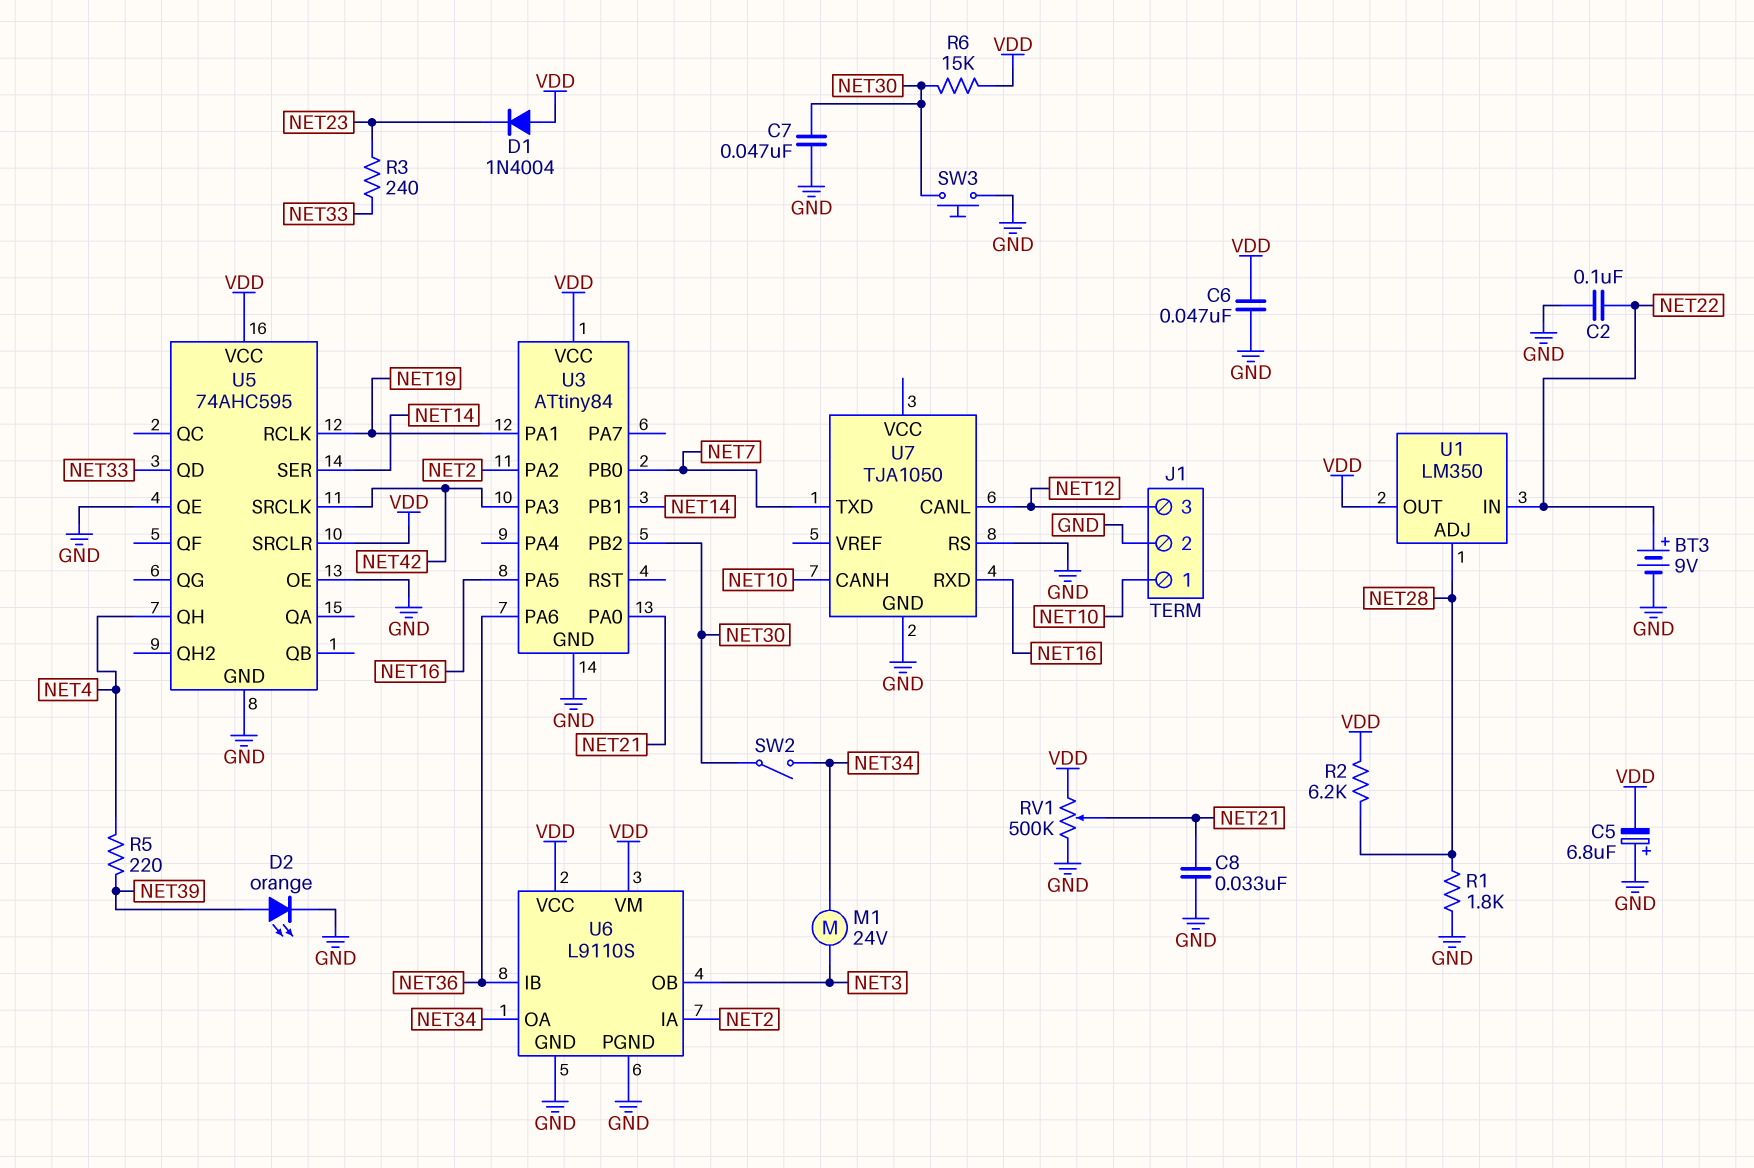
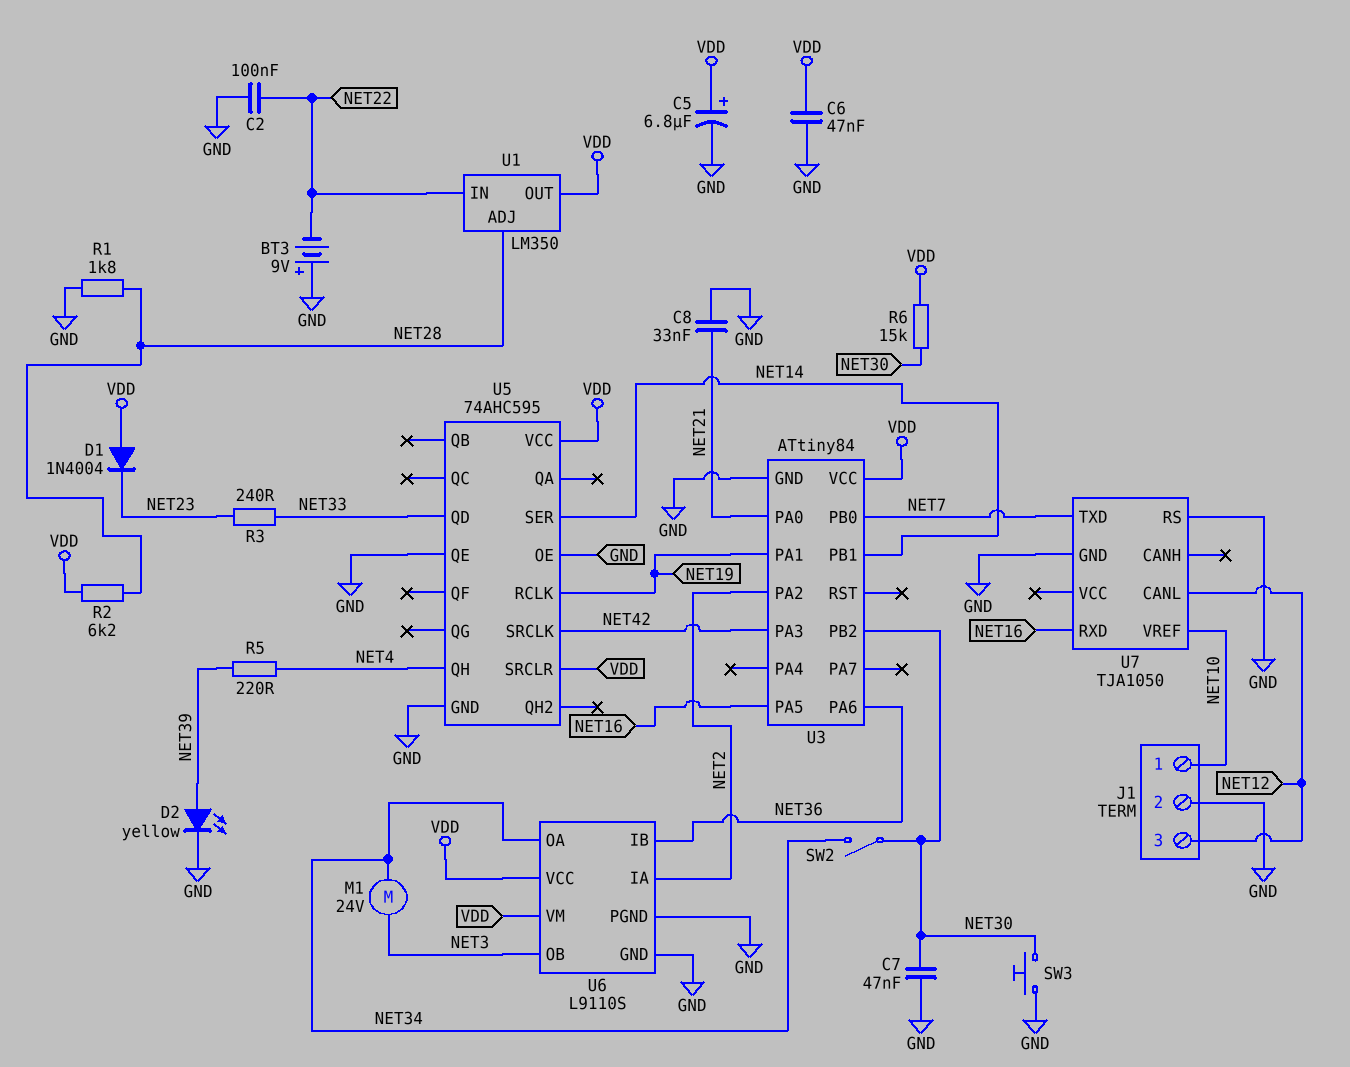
BT3: 9V (plus NET22, minus GND) -> 9V (plus GND, minus NET22)
C5: 6.8uF (plus GND, minus VDD) -> 6.8uF (plus VDD, minus GND)
D2: LED orange (A NET39, K GND) -> LED yellow (A NET39, K GND)
RV1: 500k (GND, VDD, wiper NET21) -> none
U7 pin CANH: NET10 -> none
U7 pin VREF: none -> NET10

